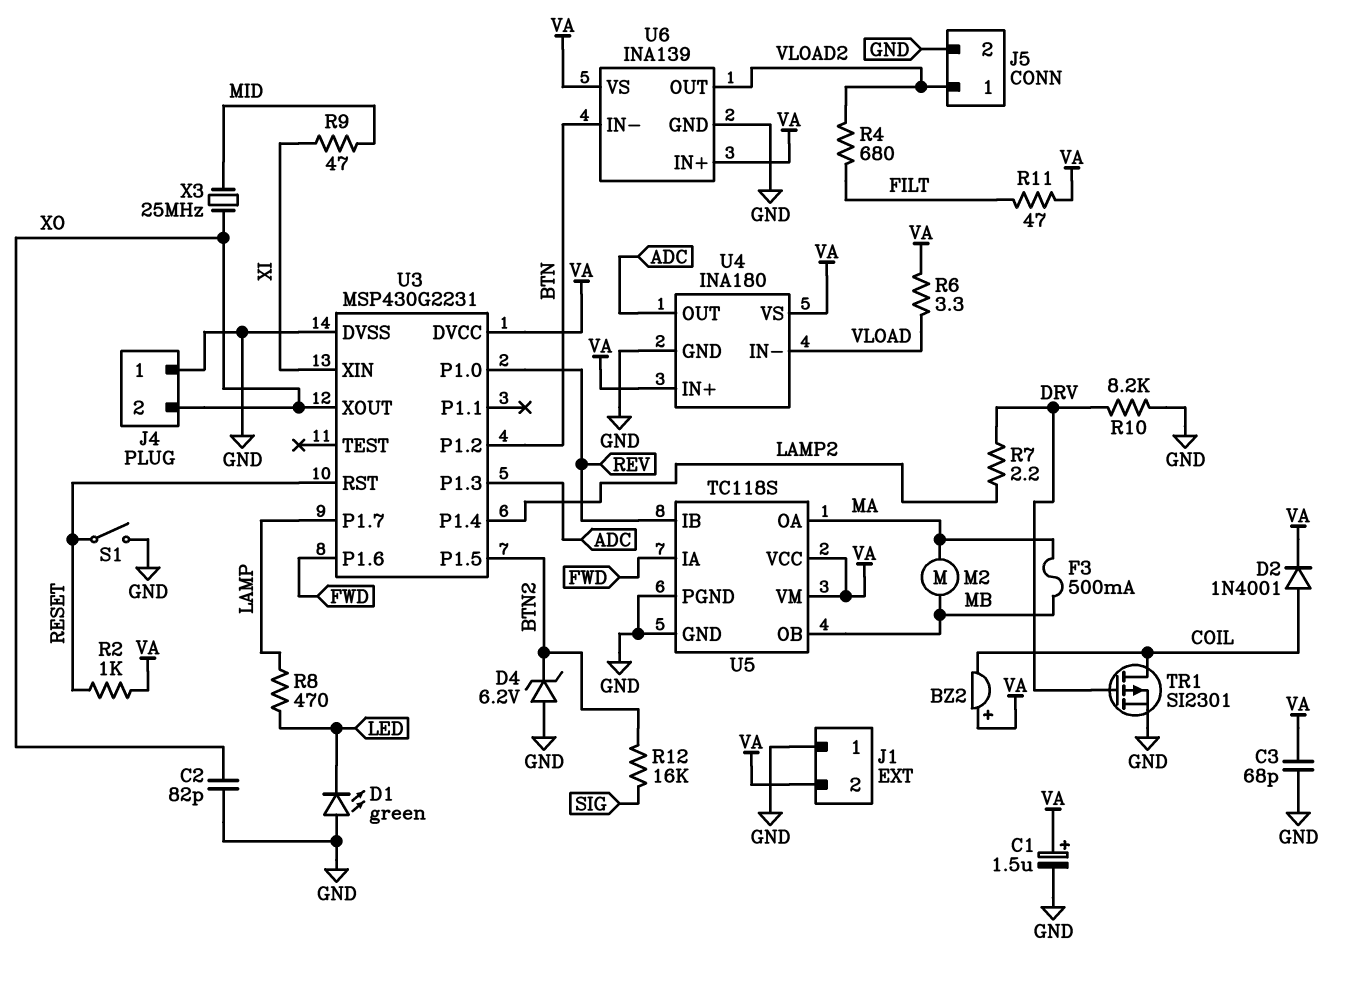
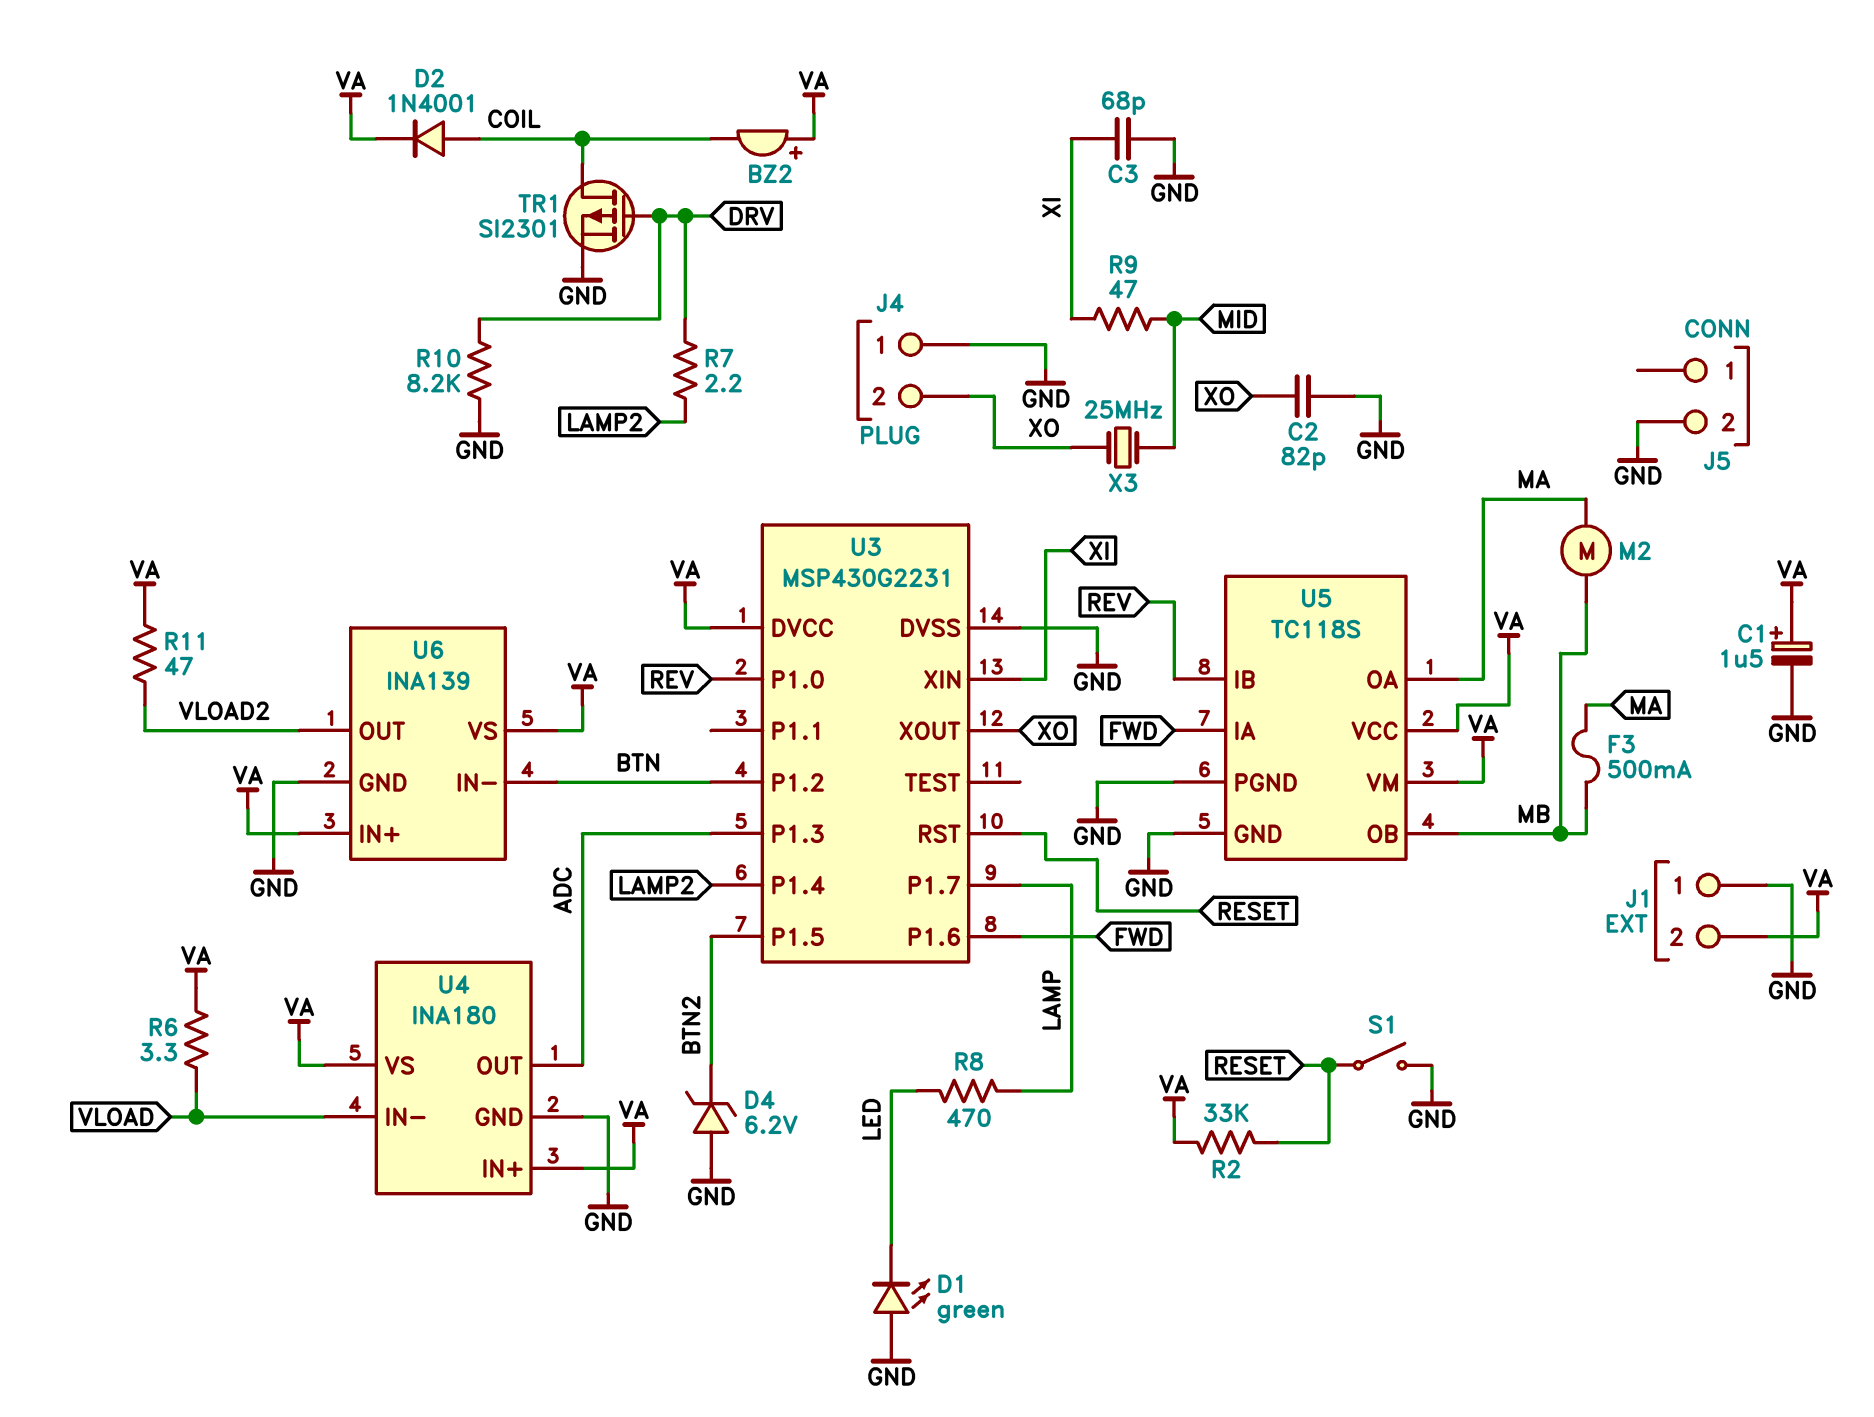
C3: 68pF (GND, VA) -> 68pF (GND, XI)
J5 pin 1: VLOAD2 -> none
R2: 1k (RESET, VA) -> 33k (RESET, VA)
R4: 680 (FILT, VLOAD2) -> none
R11: 47 (FILT, VA) -> 47 (VA, VLOAD2)
R12: 16k (BTN2, SIG) -> none

